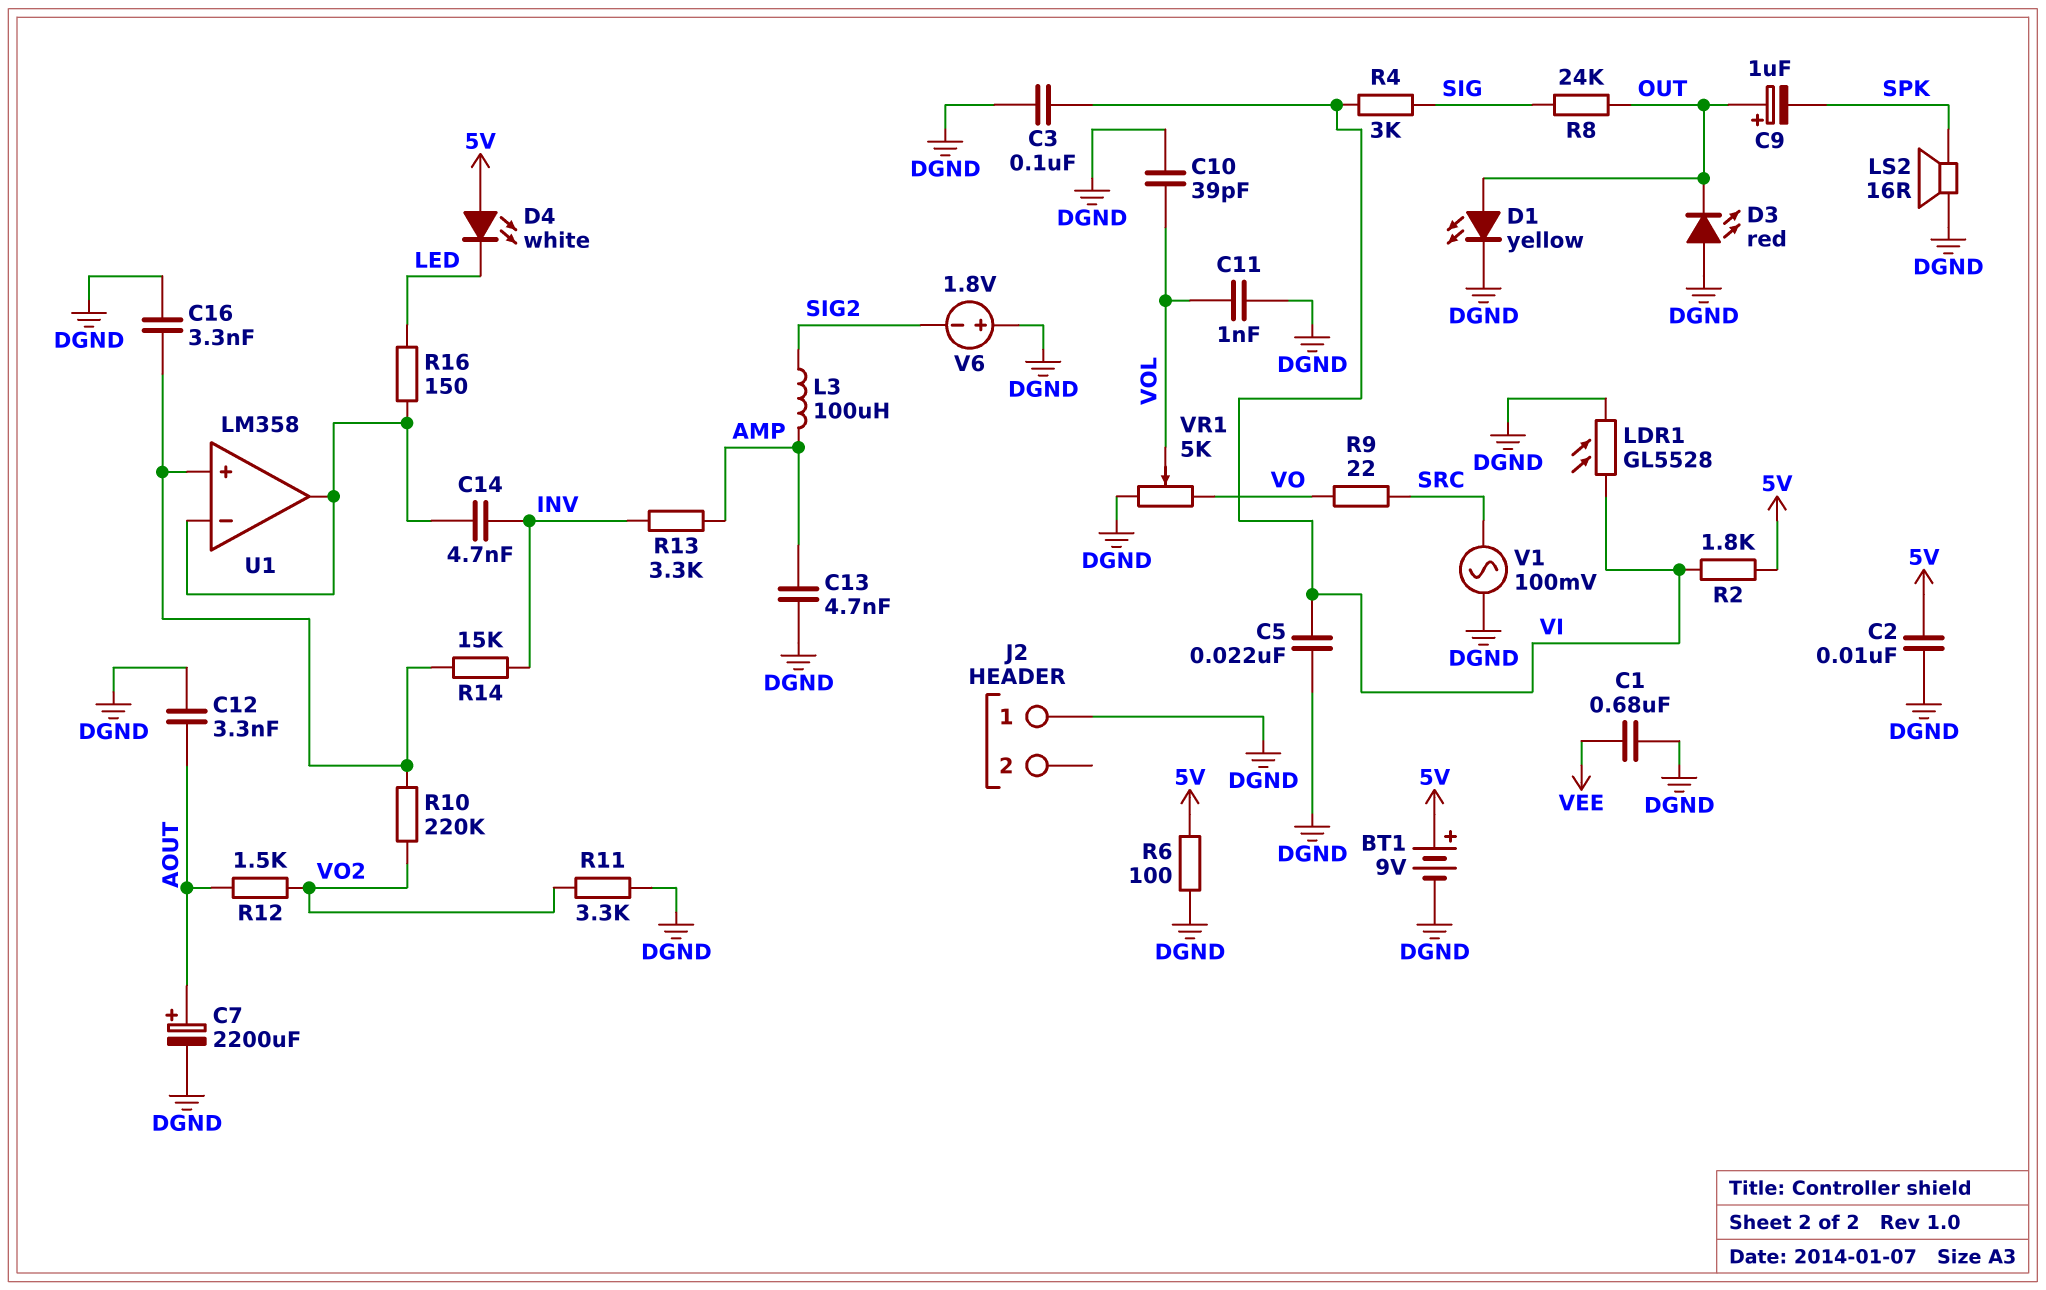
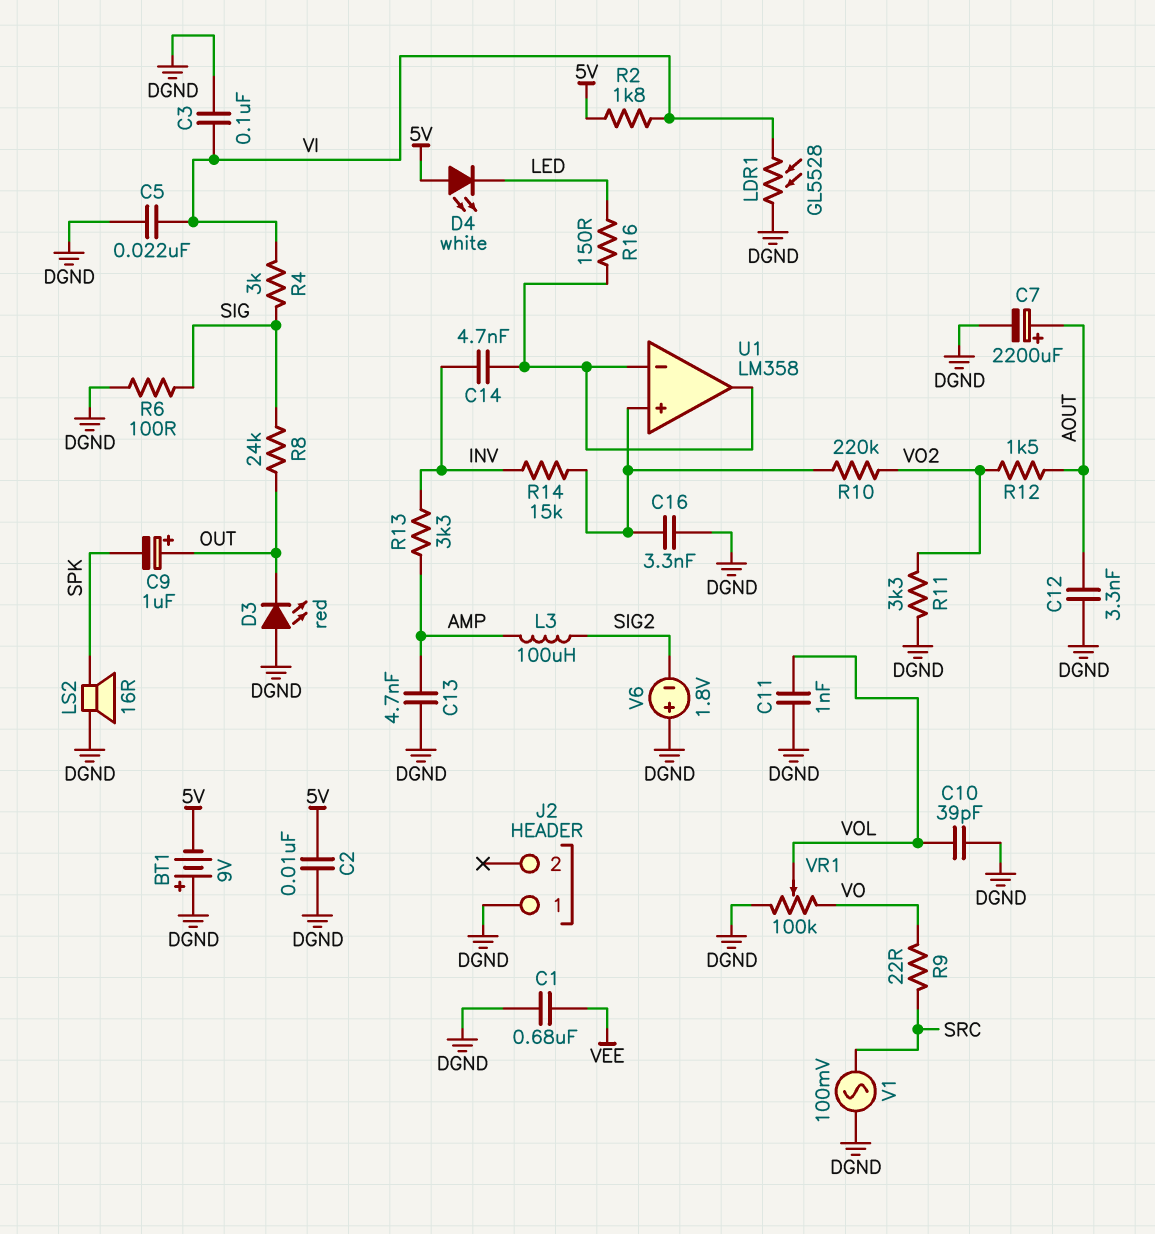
BT1: 9V (plus 5V, minus DGND) -> 9V (plus DGND, minus 5V)
D1: LED yellow (A OUT, K DGND) -> none
R6: 100 (5V, DGND) -> 100 (DGND, SIG)
VR1: 5k (DGND, VO, wiper VOL) -> 100k (DGND, VO, wiper VOL)

